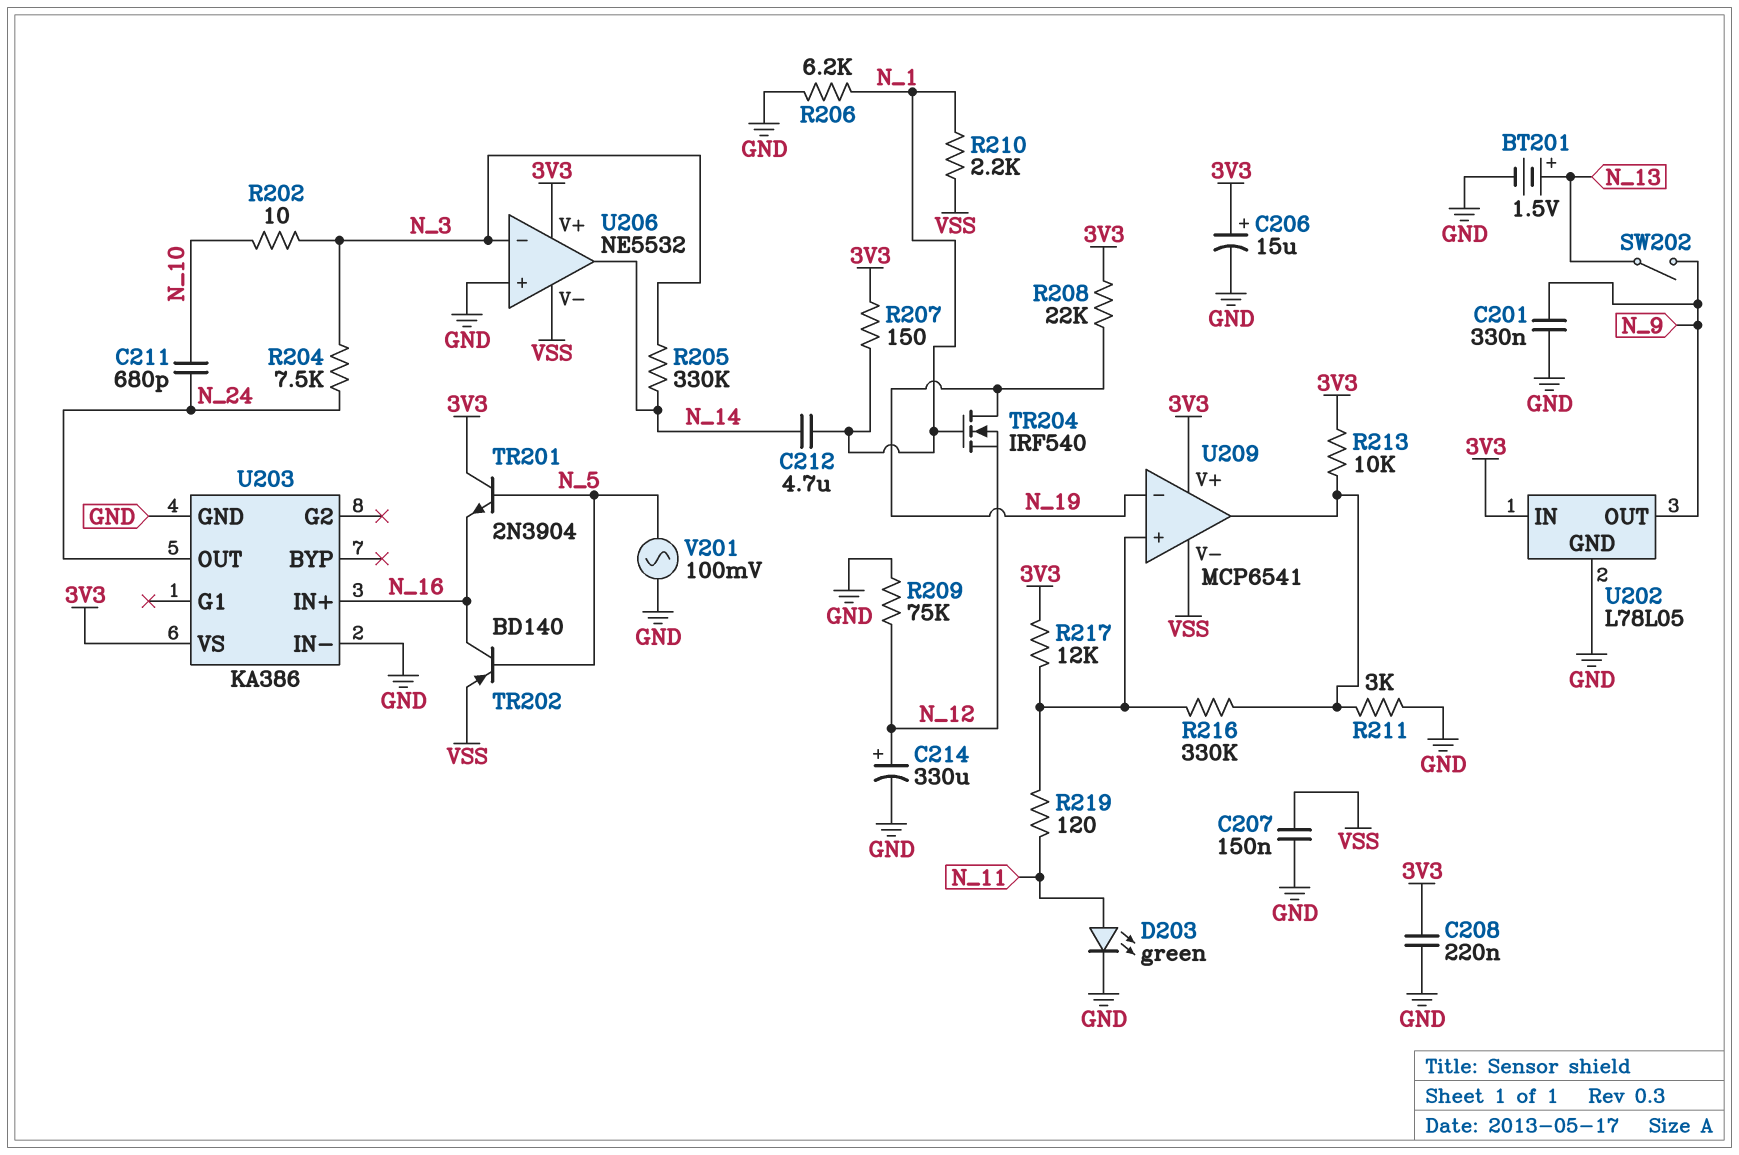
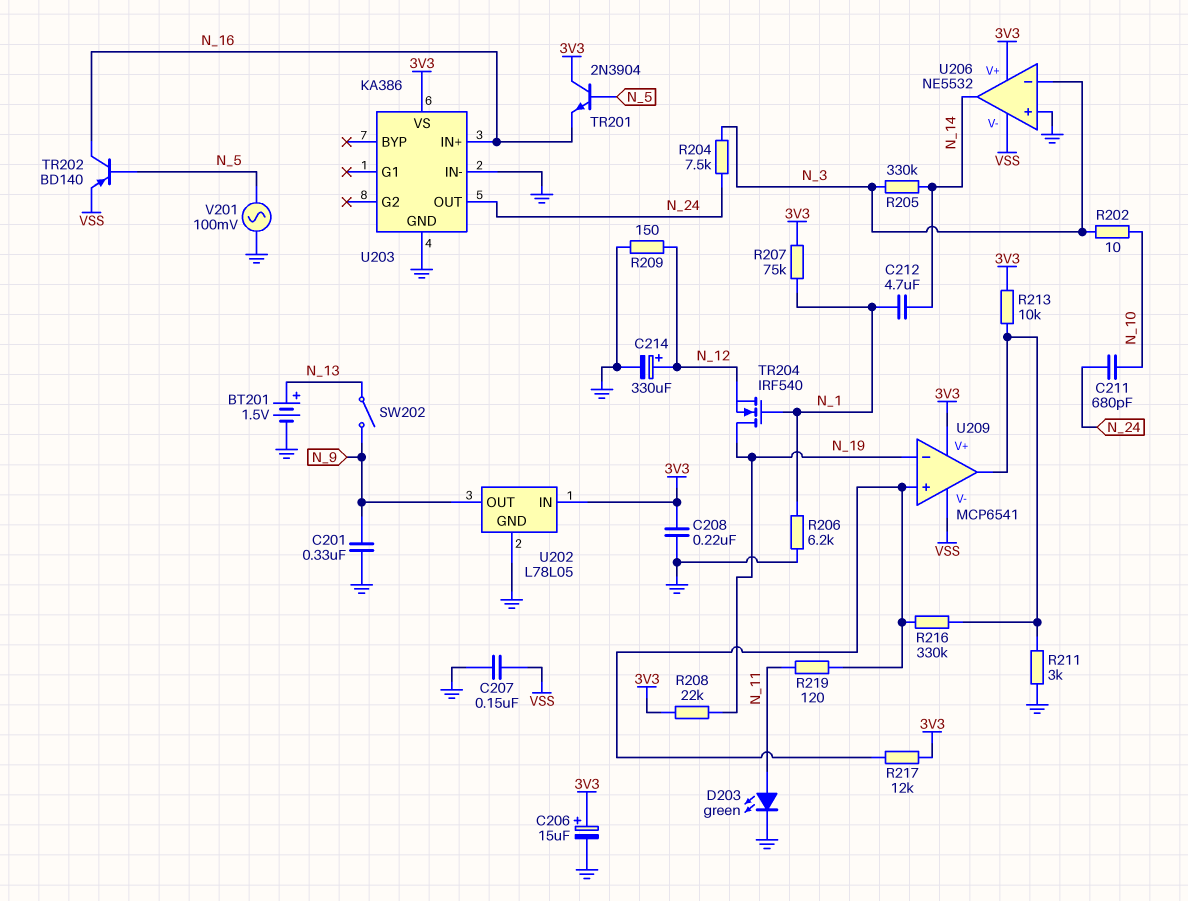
R207: 150 (3V3, N_1) -> 75k (3V3, N_1)
R209: 75k (GND, N_12) -> 150 (GND, N_12)
R210: 2.2k (N_1, VSS) -> none

